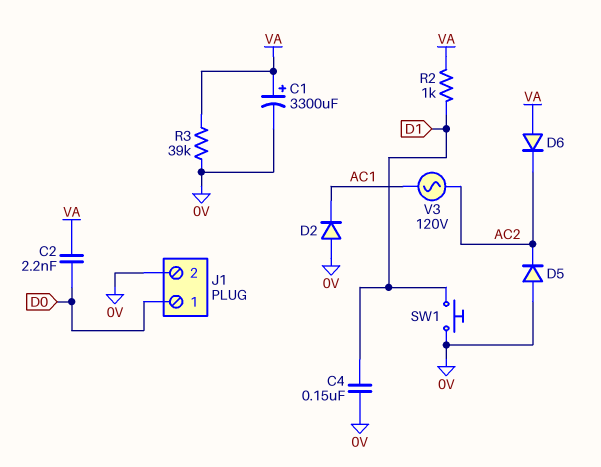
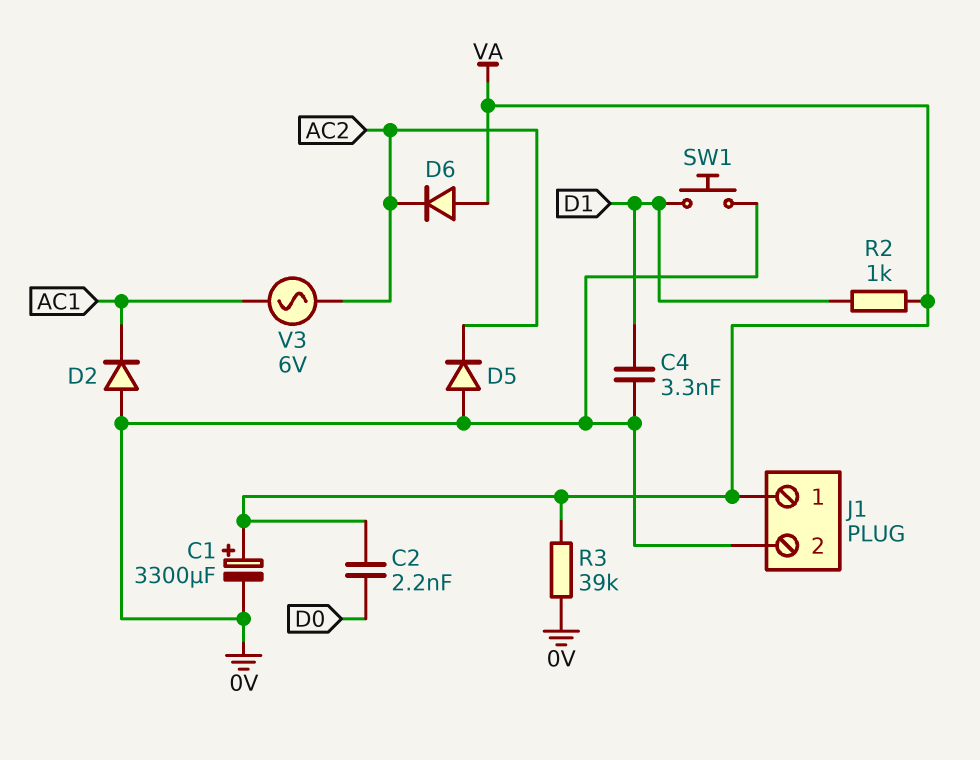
C4: 150nF (0V, D1) -> 3.3nF (0V, D1)
J1 pin 1: D0 -> VA
V3: AC 120V (AC1, AC2) -> AC 6V (AC1, AC2)

